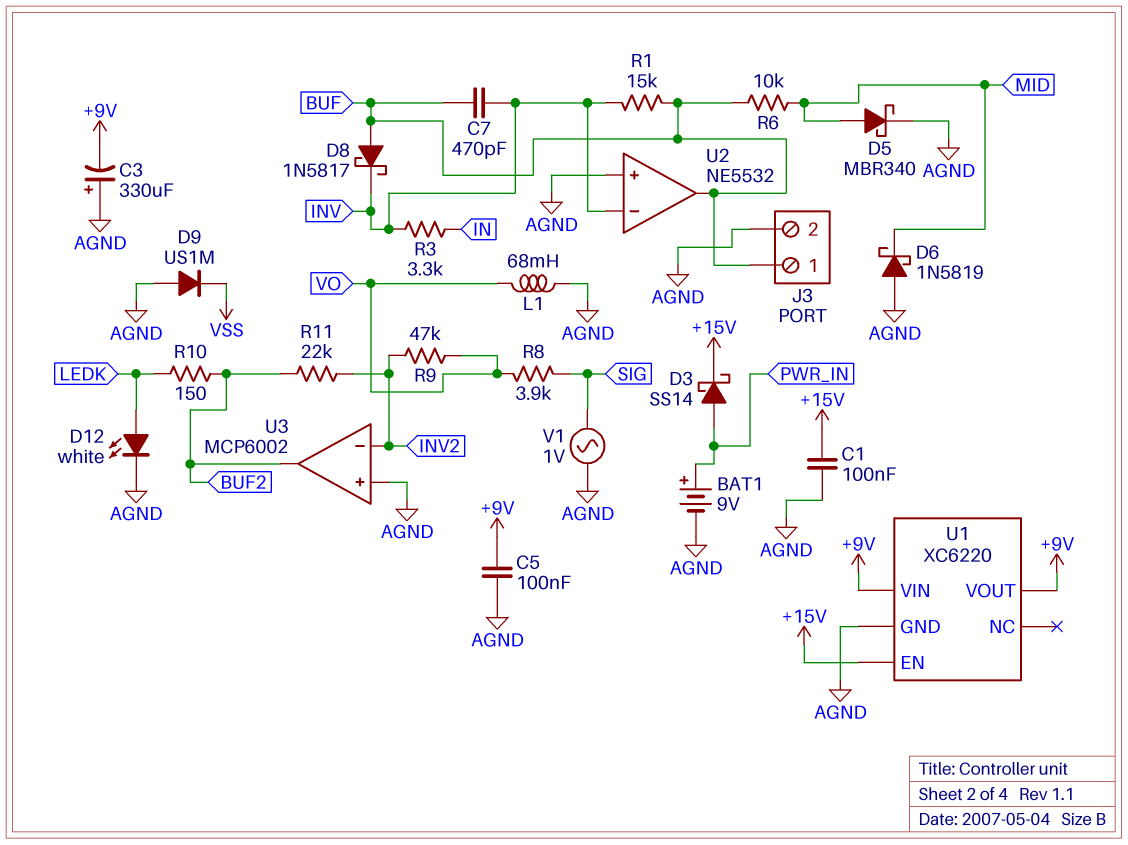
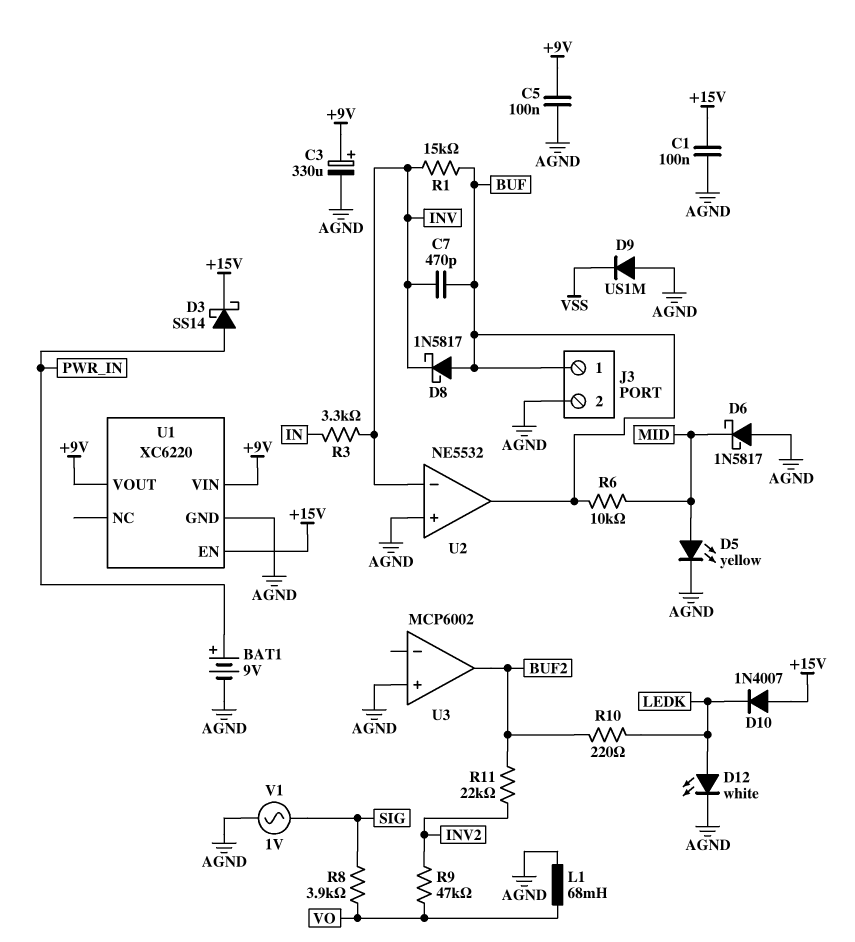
C3: 330uF (plus AGND, minus +9V) -> 330uF (plus +9V, minus AGND)
D5: schottky MBR340 (A MID, K AGND) -> LED yellow (A MID, K AGND)
D6: schottky 1N5819 (A AGND, K MID) -> schottky 1N5817 (A AGND, K MID)
D10: none -> diode 1N4007 (A +15V, K LEDK)
R10: 150 (BUF2, LEDK) -> 220 (BUF2, LEDK)
U3 pin in-: INV2 -> none

